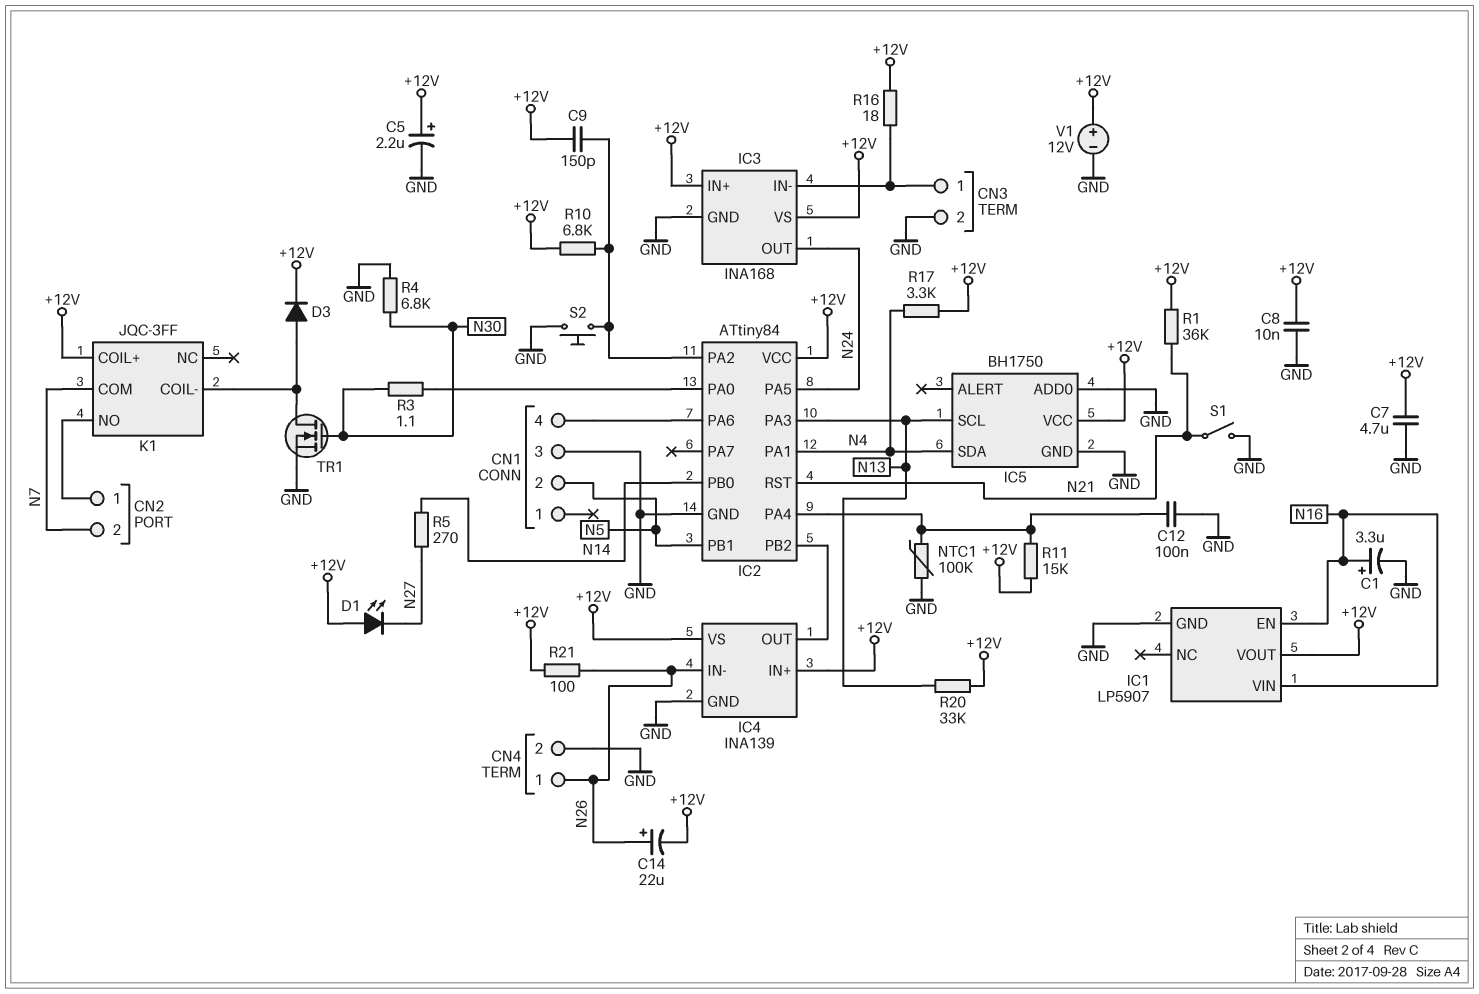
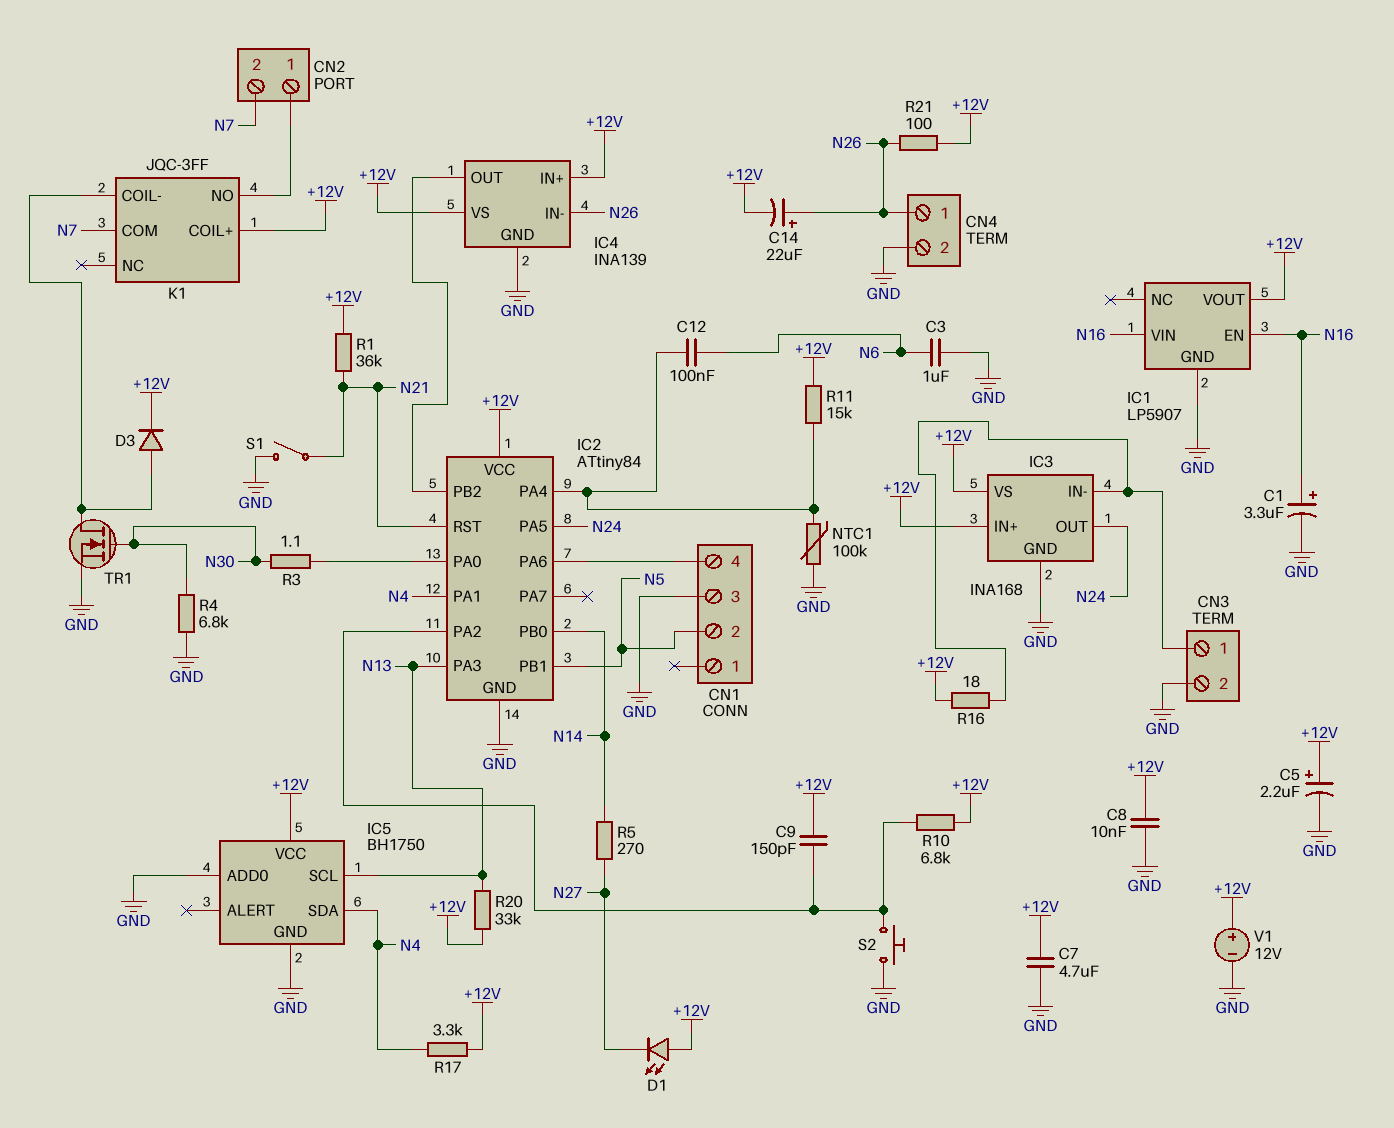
C3: none -> 1uF (GND, N6)
C12: 100nF (GND, IC2/PA4) -> 100nF (IC2/PA4, N6)

